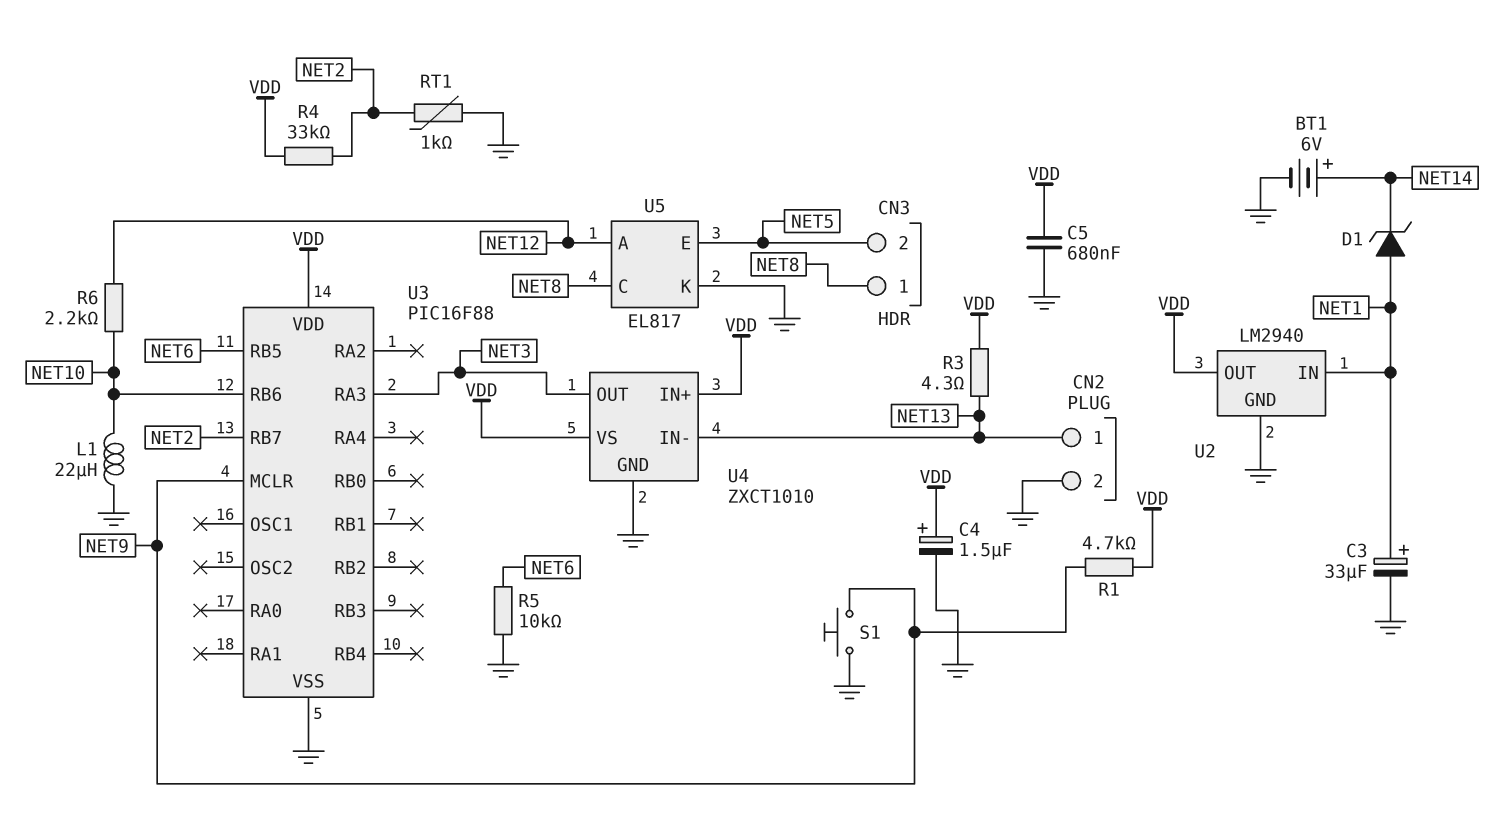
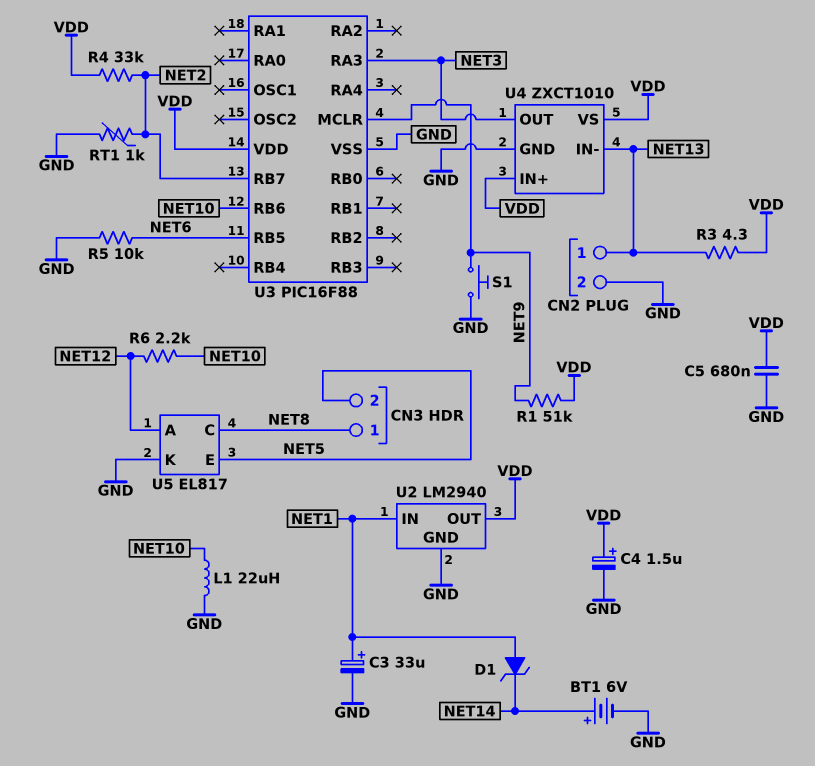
R1: 4.7k (NET9, VDD) -> 51k (NET9, VDD)

